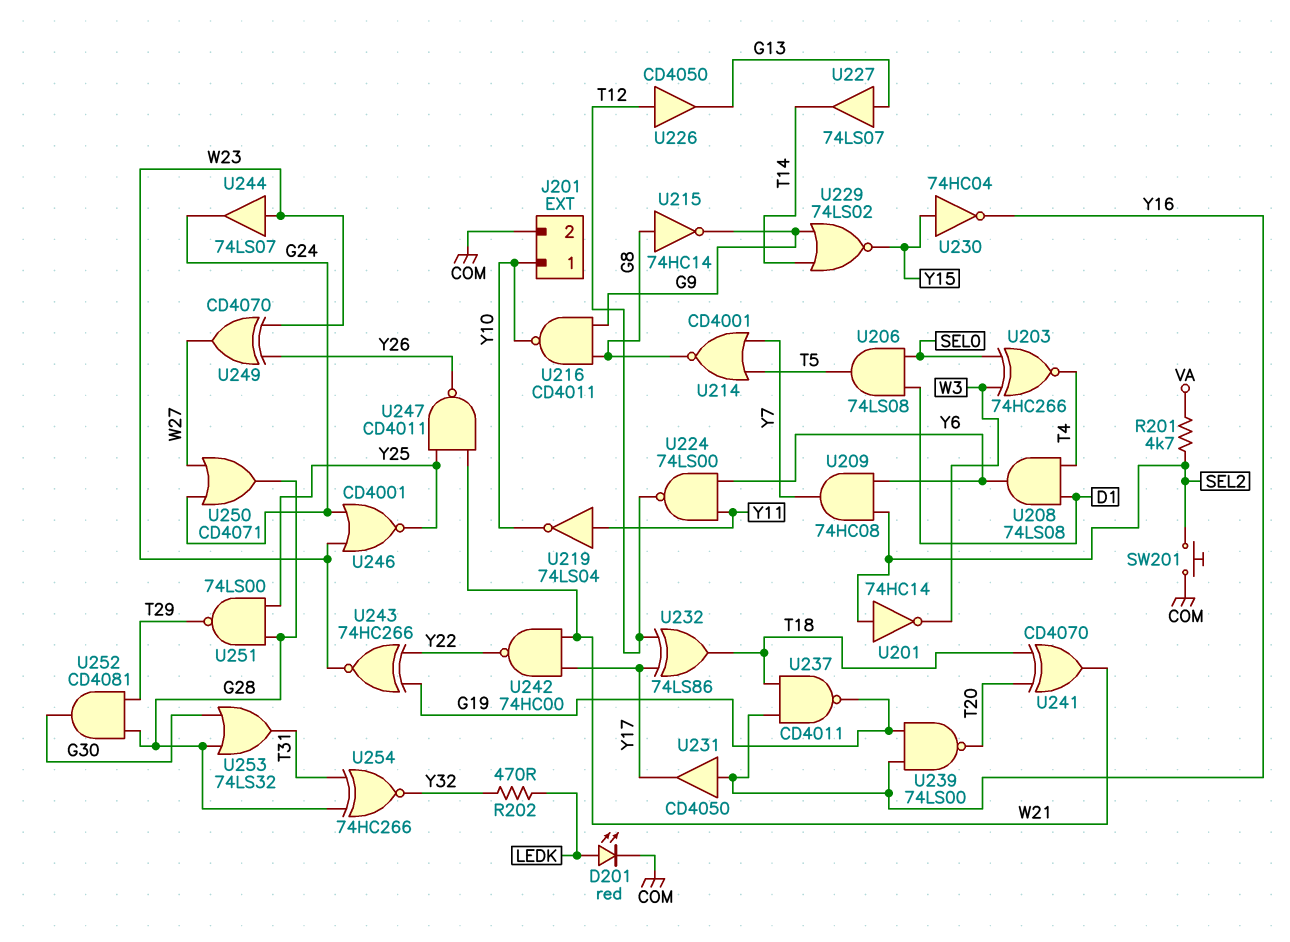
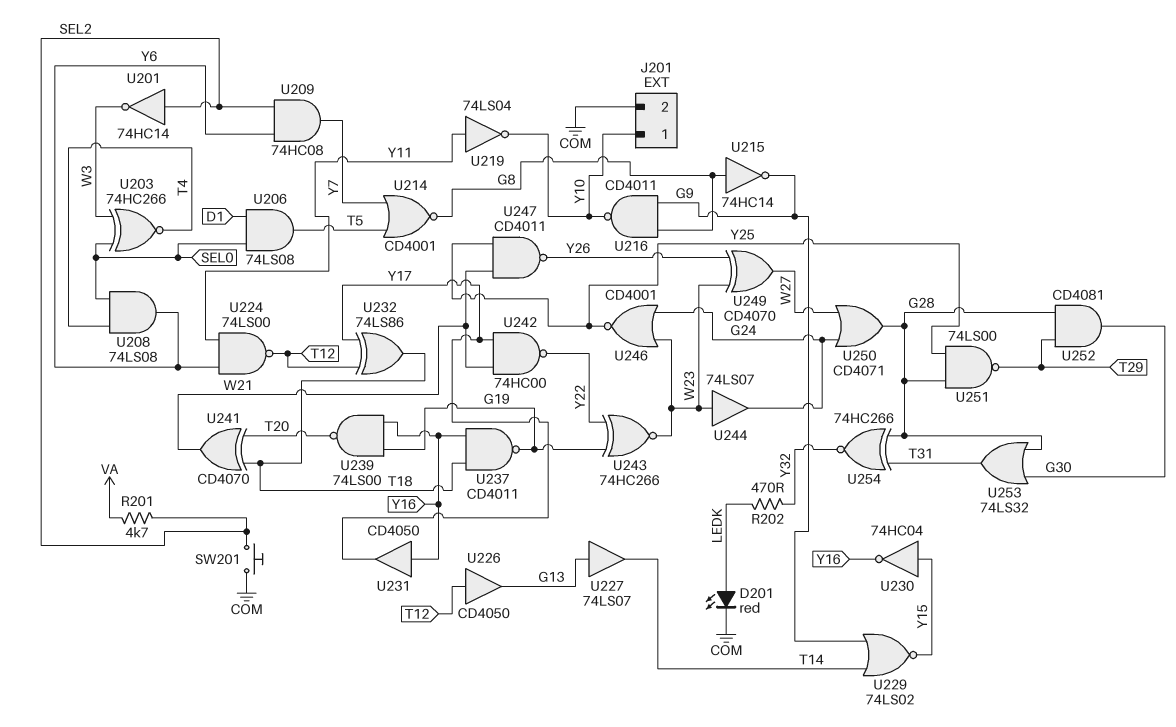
U208: AND 74LS08 (in D1, in T4, out Y6) -> AND 74LS08 (in SEL0, in T4, out Y6)

